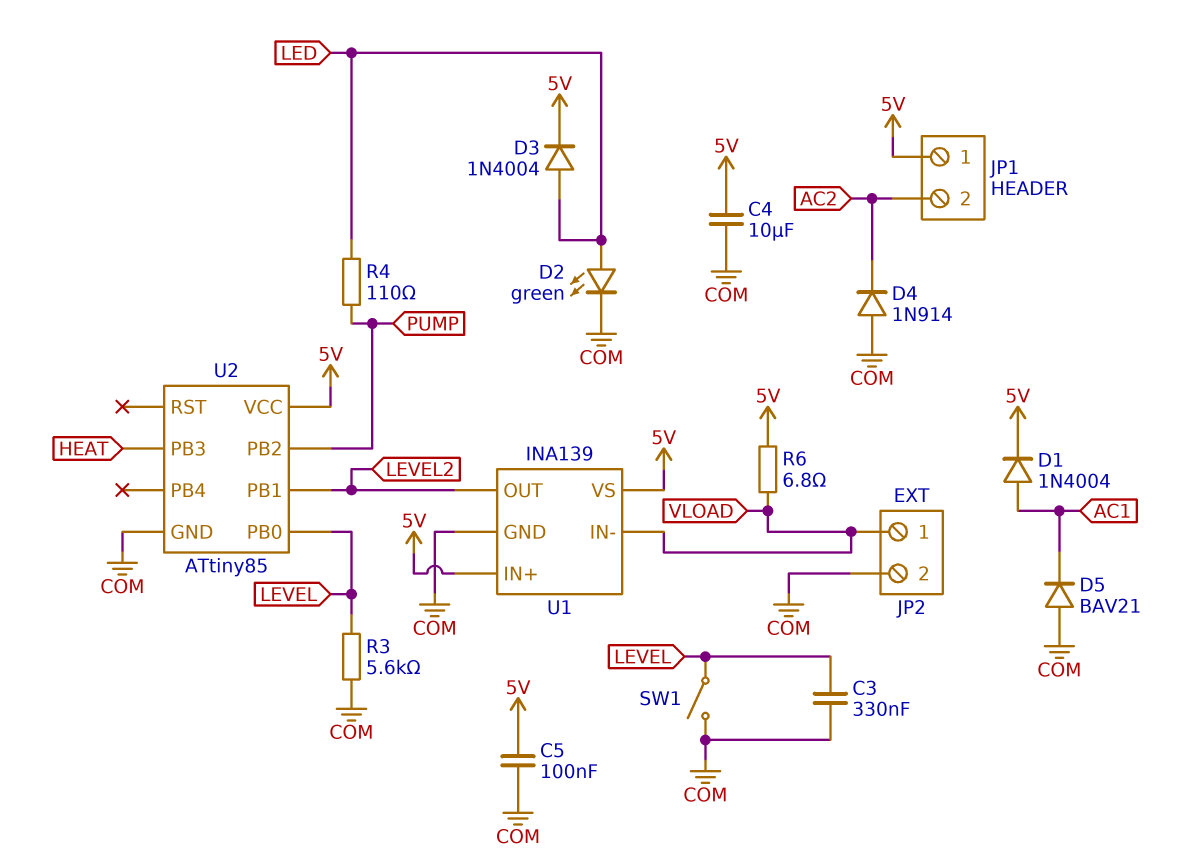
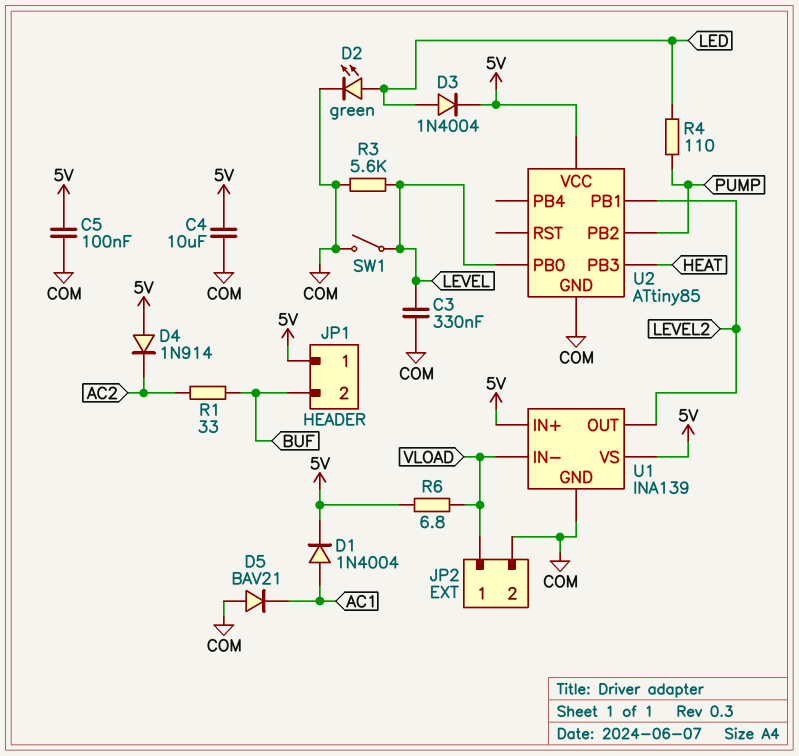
D4: diode 1N914 (A COM, K AC2) -> diode 1N914 (A 5V, K AC2)
JP1 pin 2: AC2 -> BUF
R1: none -> 33 (AC2, BUF)

